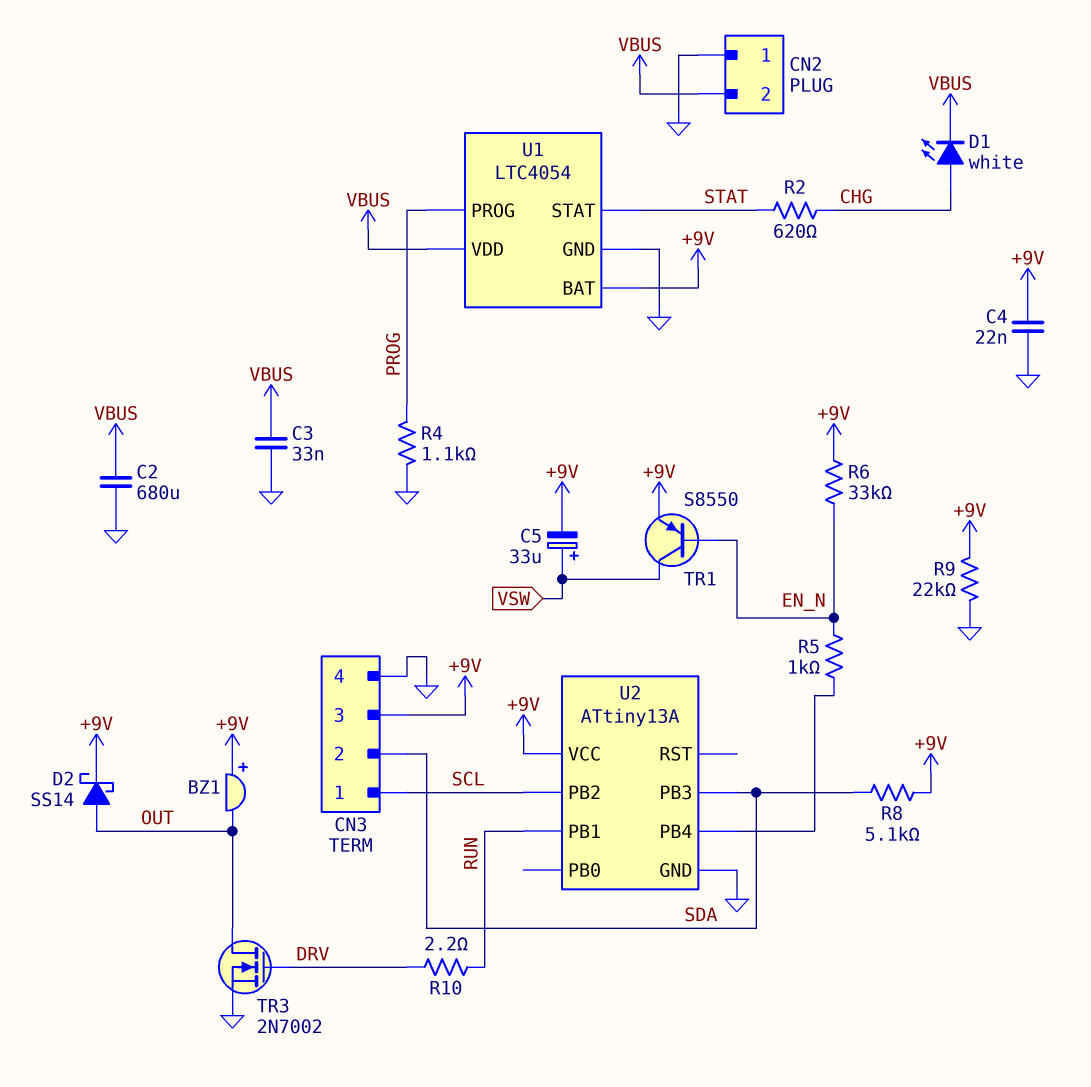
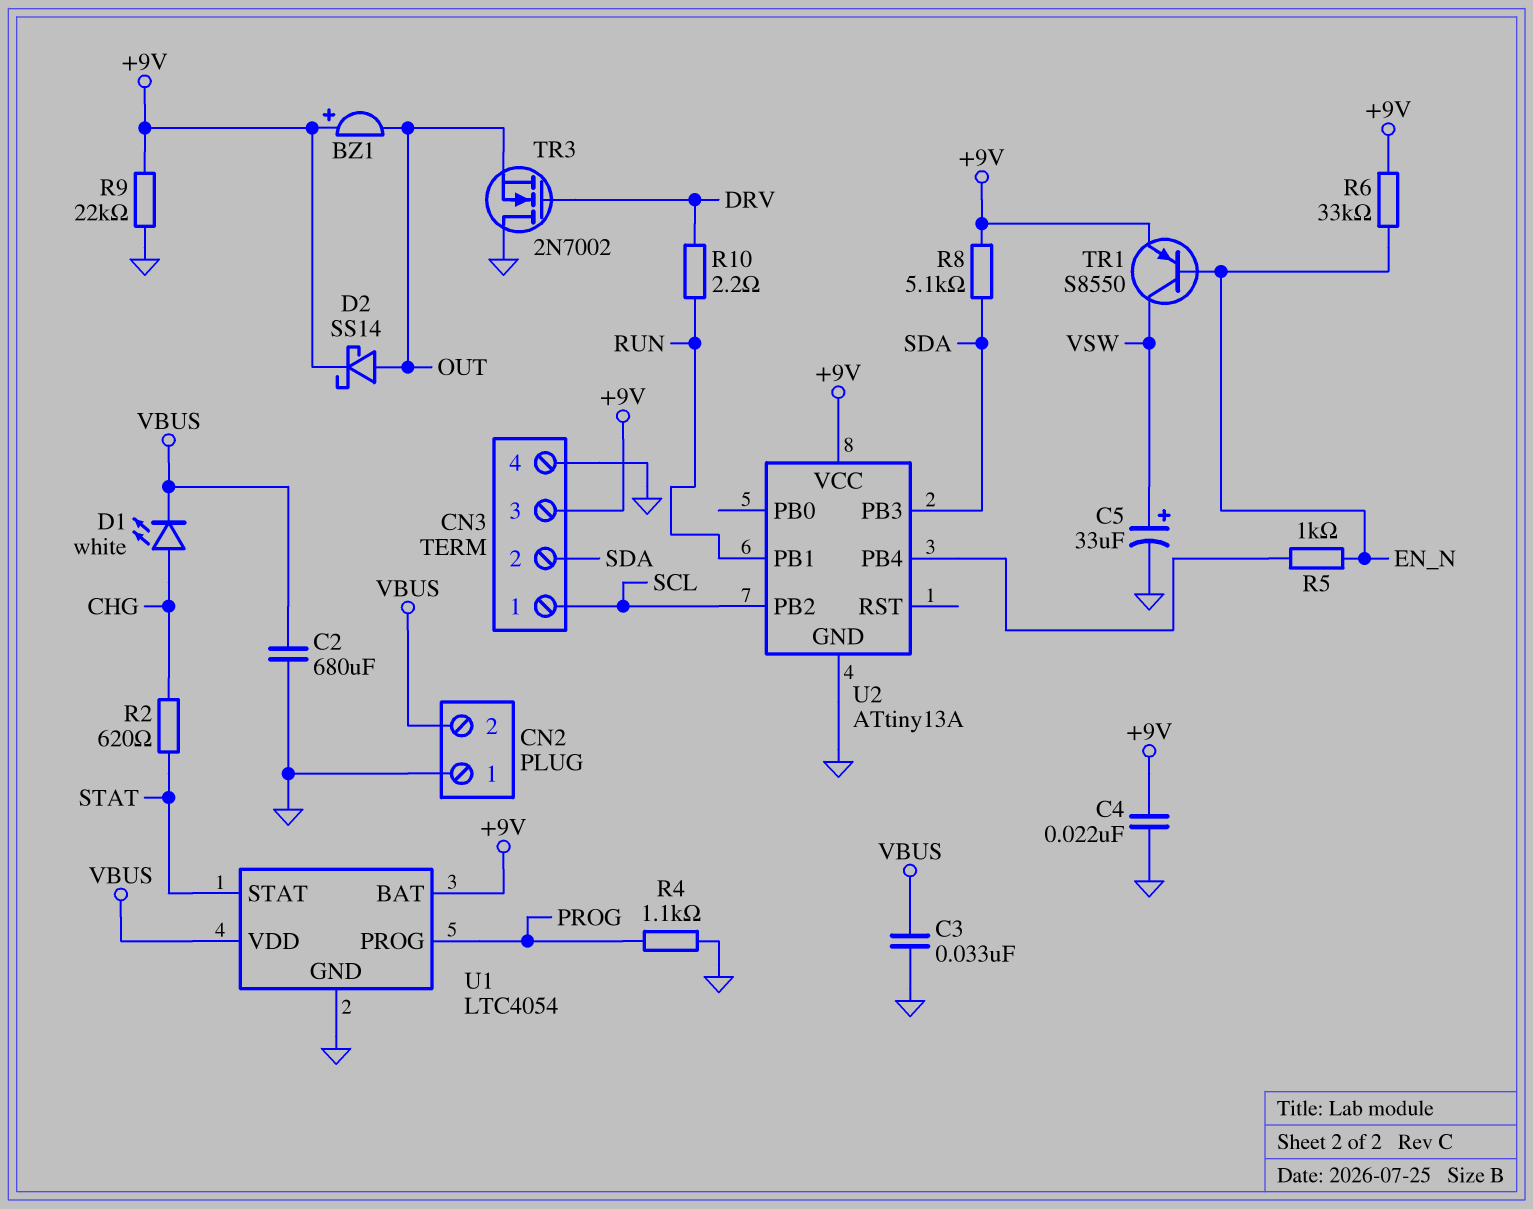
C5: 33uF (plus VSW, minus +9V) -> 33uF (plus VSW, minus GND)
TR3: NMOS 2N7002 (G DRV, D OUT, S GND) -> NMOS 2N7002 (G DRV, D GND, S OUT)

